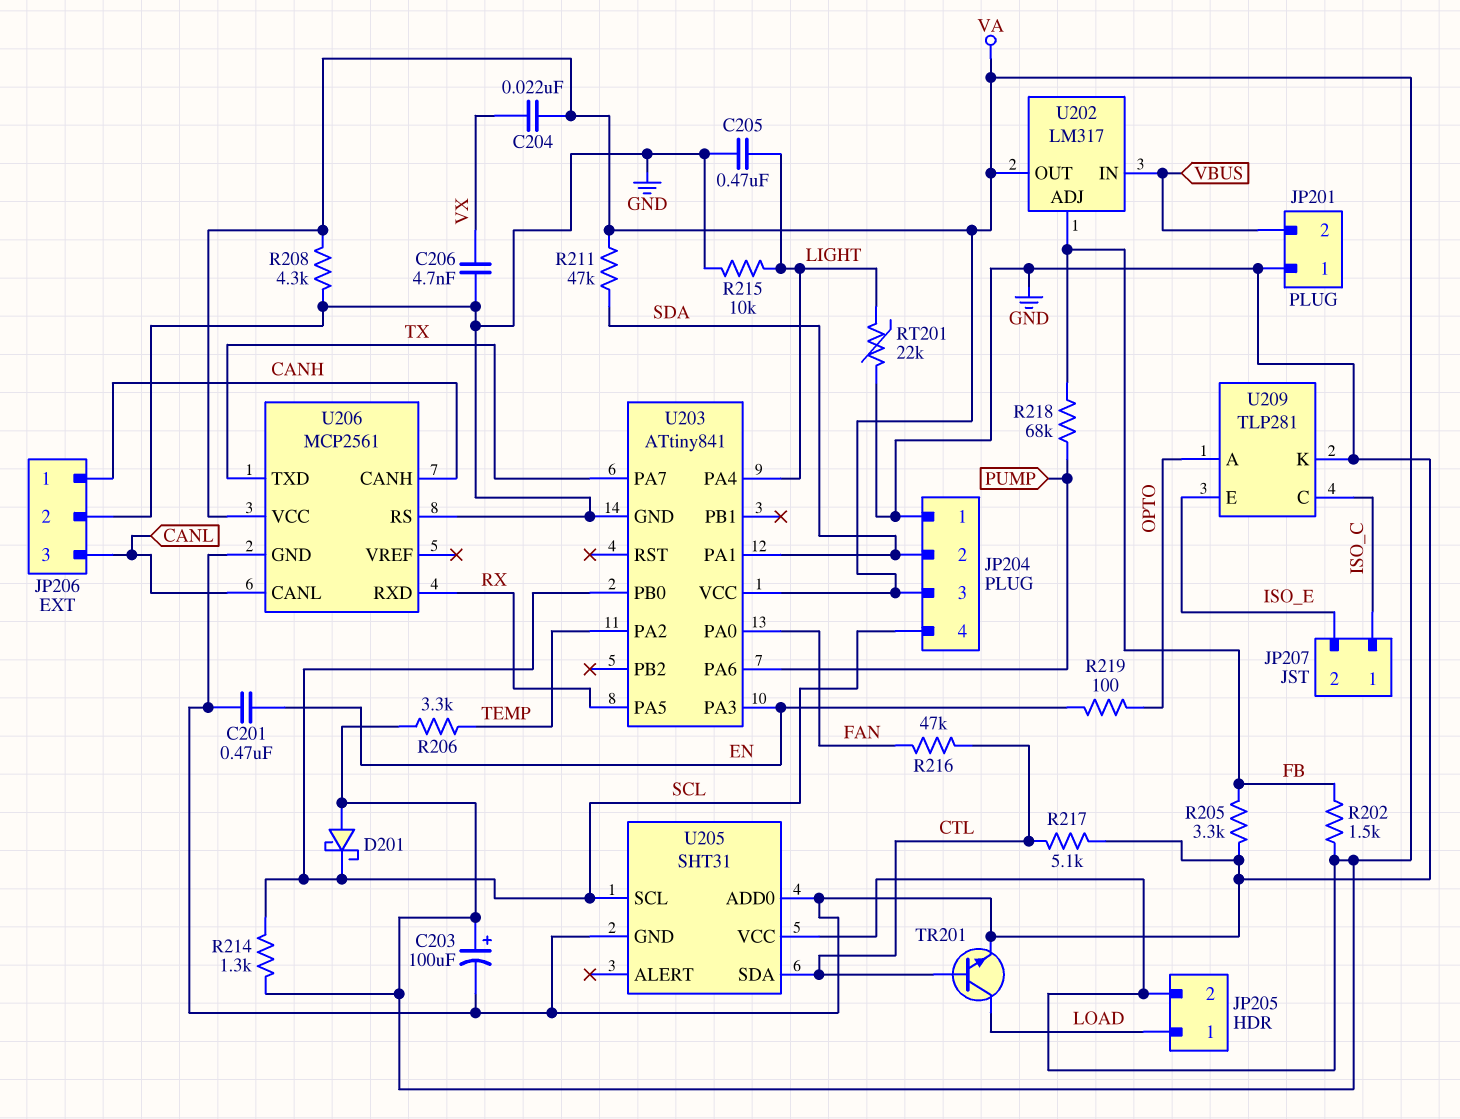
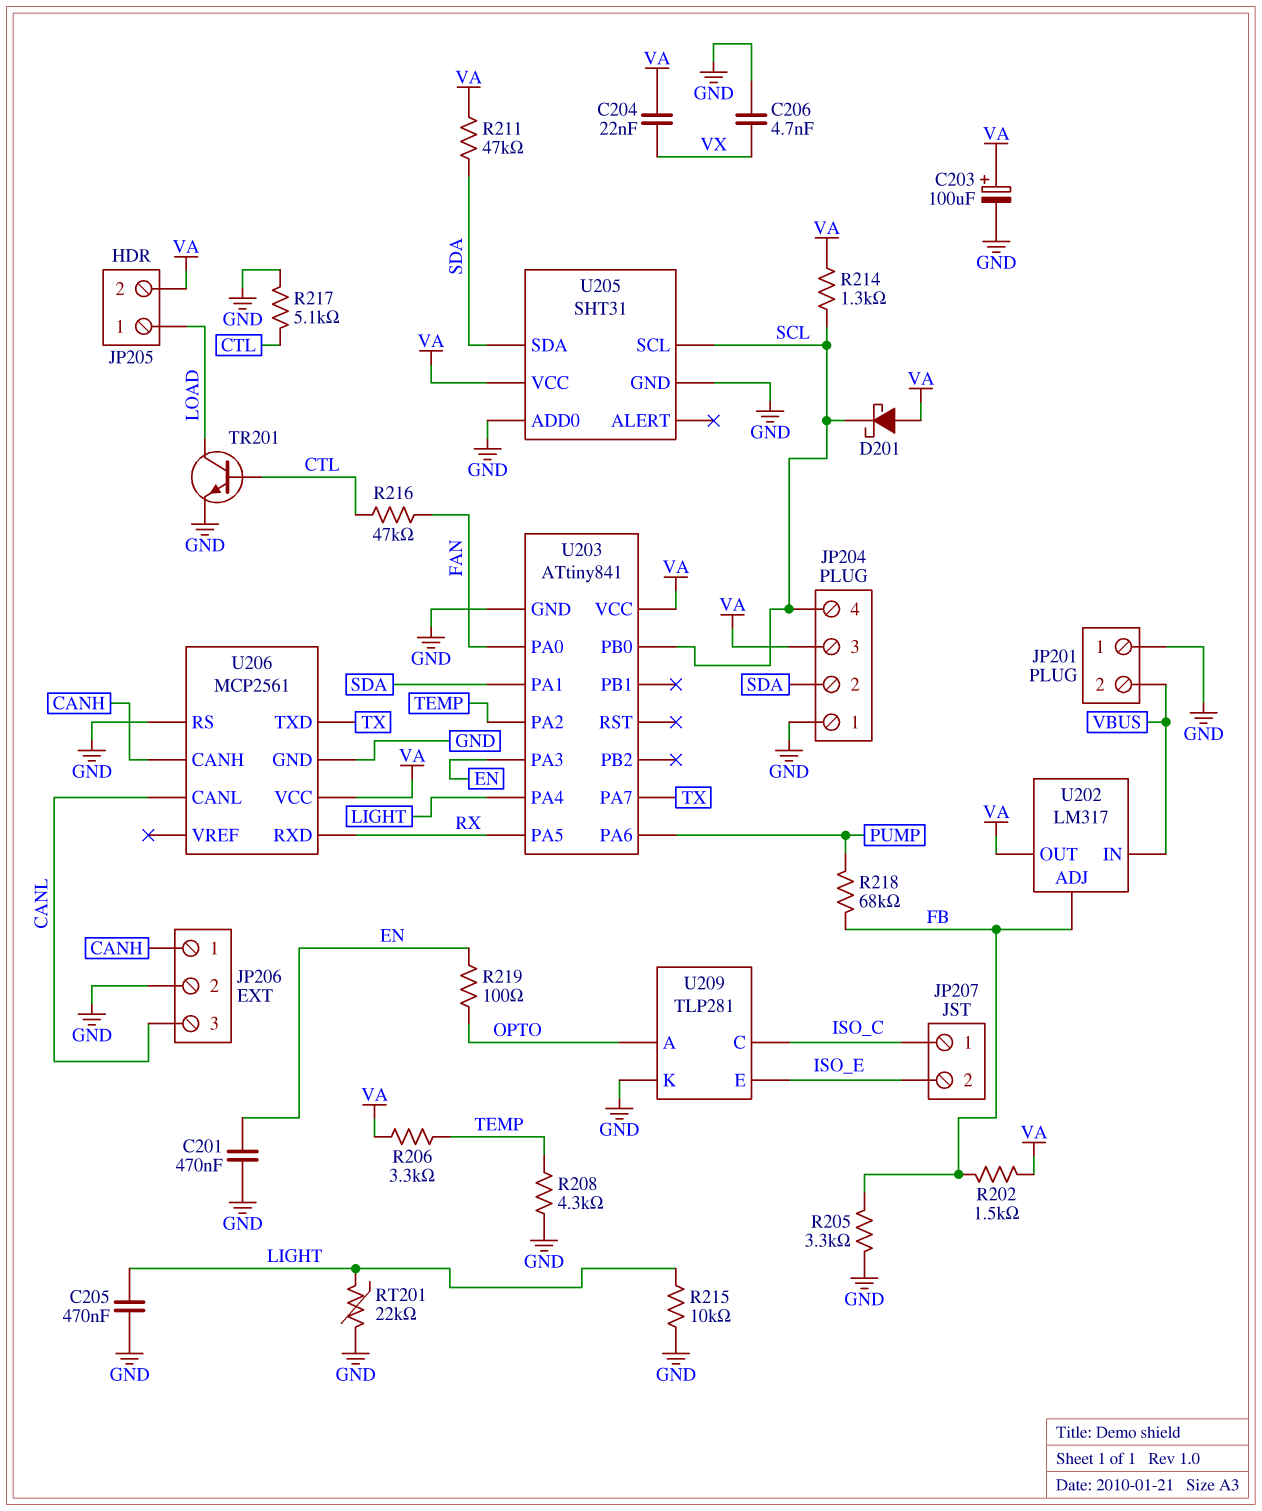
R208: 4.3k (GND, VA) -> 4.3k (GND, TEMP)
U205 pin SDA: CTL -> SDA

